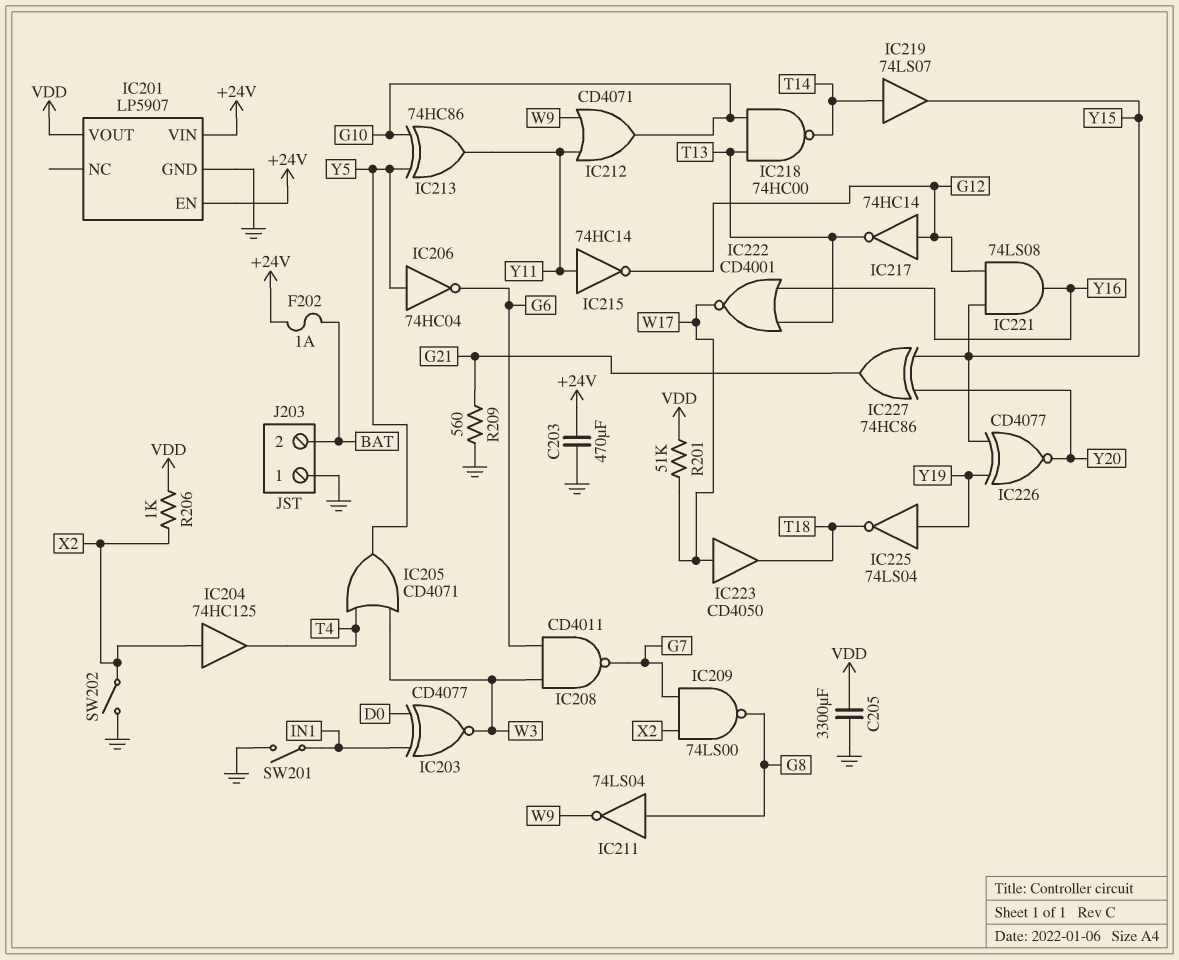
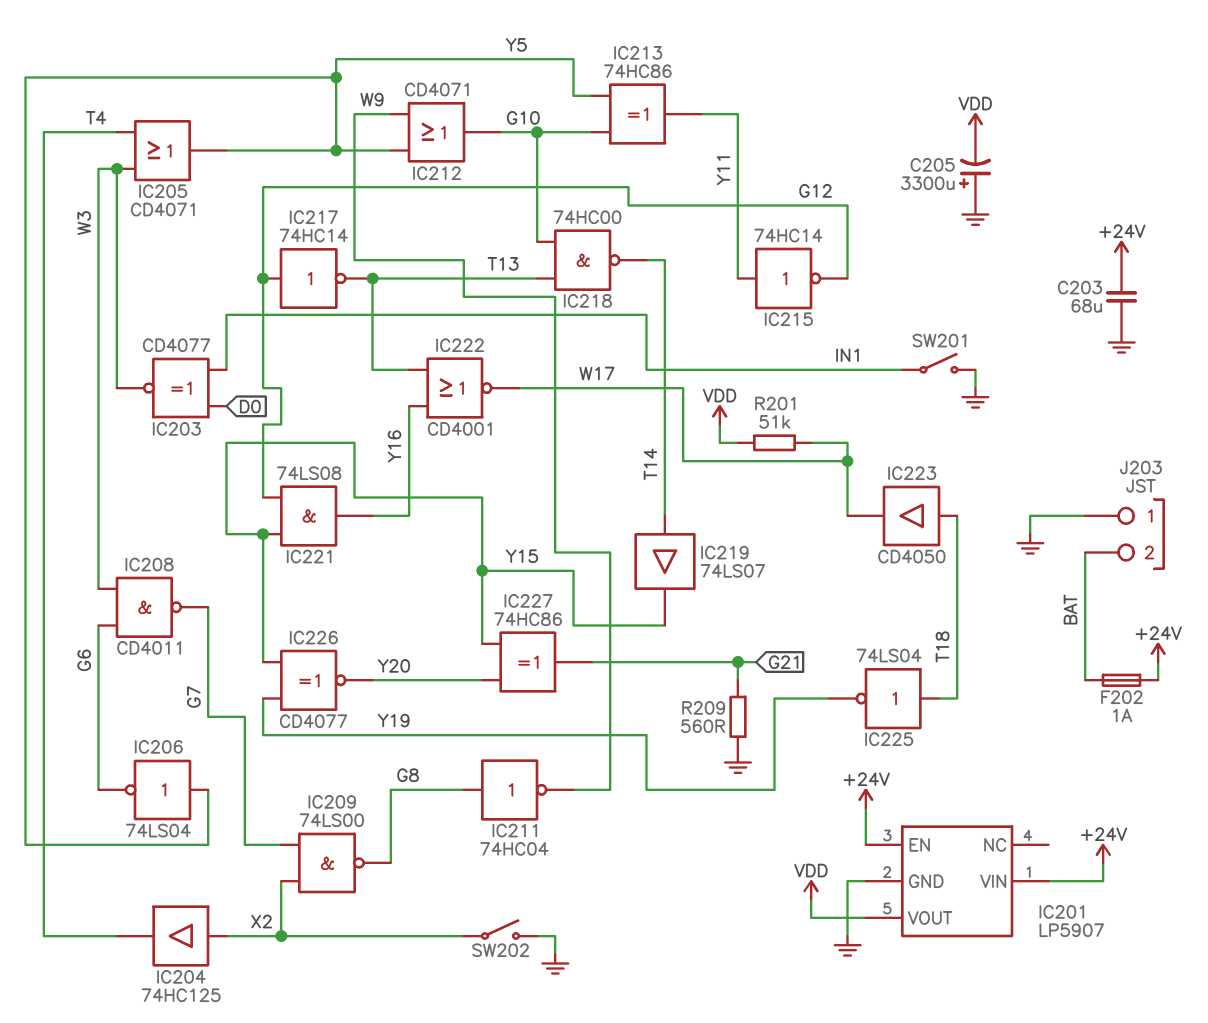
C203: 470uF (+24V, GND) -> 68uF (+24V, GND)
C205: 3300uF (GND, VDD) -> 3300uF (plus GND, minus VDD)
IC206: NOT 74HC04 (in Y5, out G6) -> NOT 74LS04 (in Y5, out G6)
IC211: NOT 74LS04 (in G8, out W9) -> NOT 74HC04 (in G8, out W9)
IC212: OR CD4071 (in W9, in Y11, out G10) -> OR CD4071 (in W9, in Y5, out G10)
IC223: buffer CD4050 (in W17, out T18) -> buffer CD4050 (in T18, out W17)
IC225: NOT 74LS04 (in Y19, out T18) -> NOT 74LS04 (in T18, out Y19)
R206: 1k (VDD, X2) -> none

